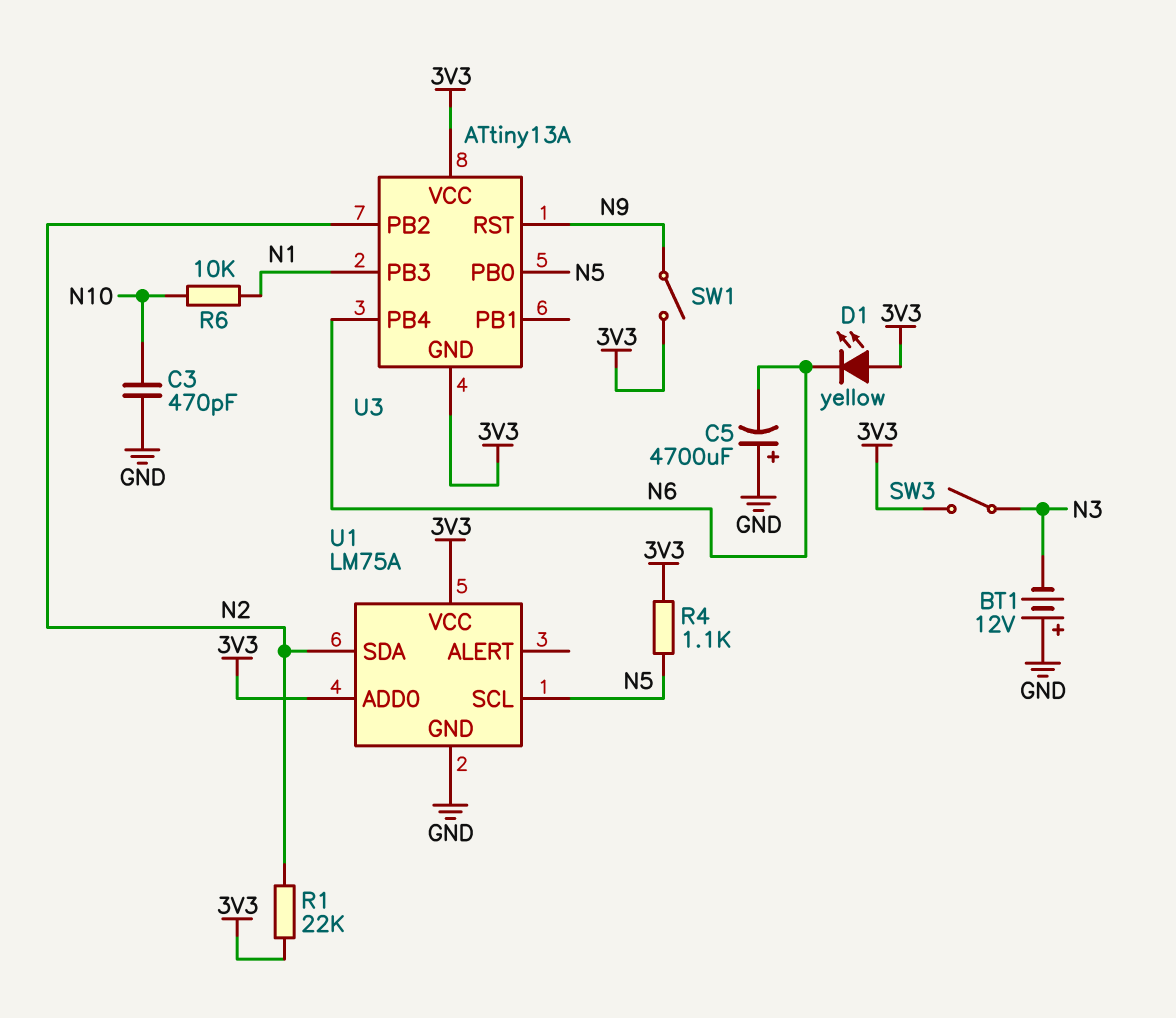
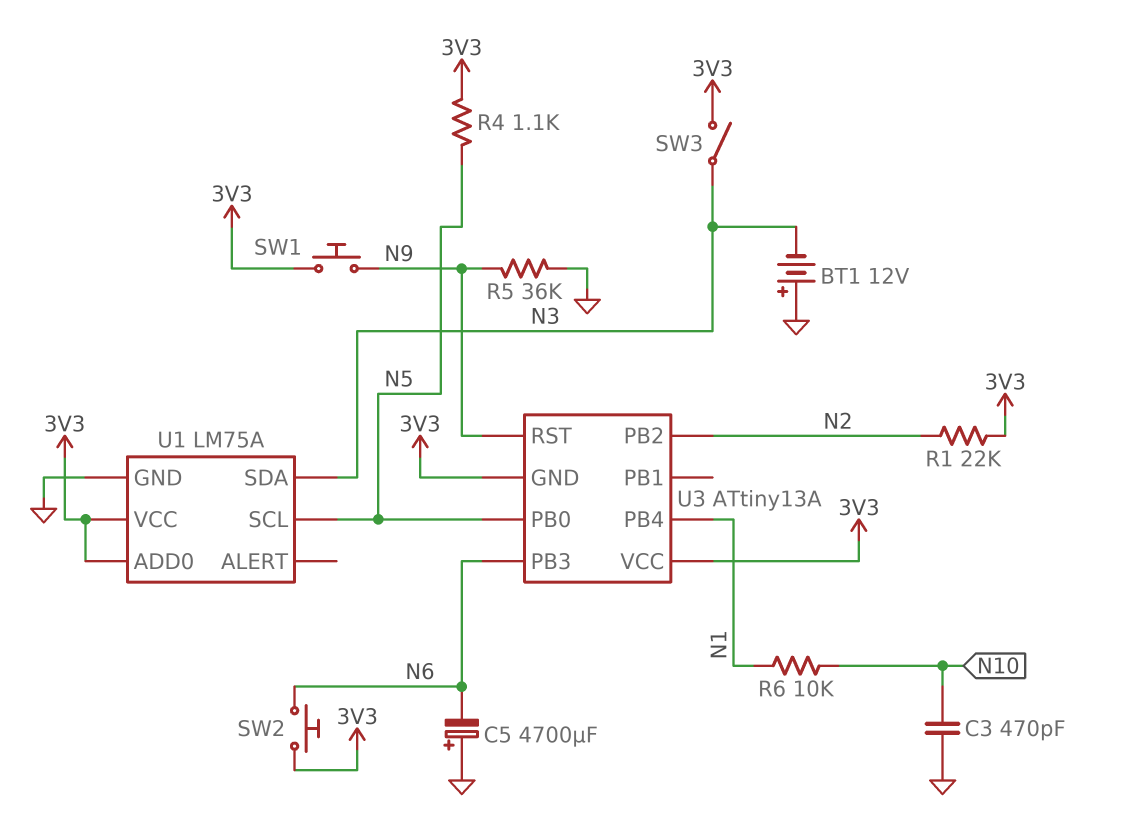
D1: LED yellow (A 3V3, K N6) -> none
R5: none -> 36k (GND, N9)
SW1: switch (3V3, N9) -> button (3V3, N9)
SW2: none -> button (3V3, N6)
U1 pin SDA: N2 -> N3
U3 pin PB3: N1 -> N6
U3 pin PB4: N6 -> N1

